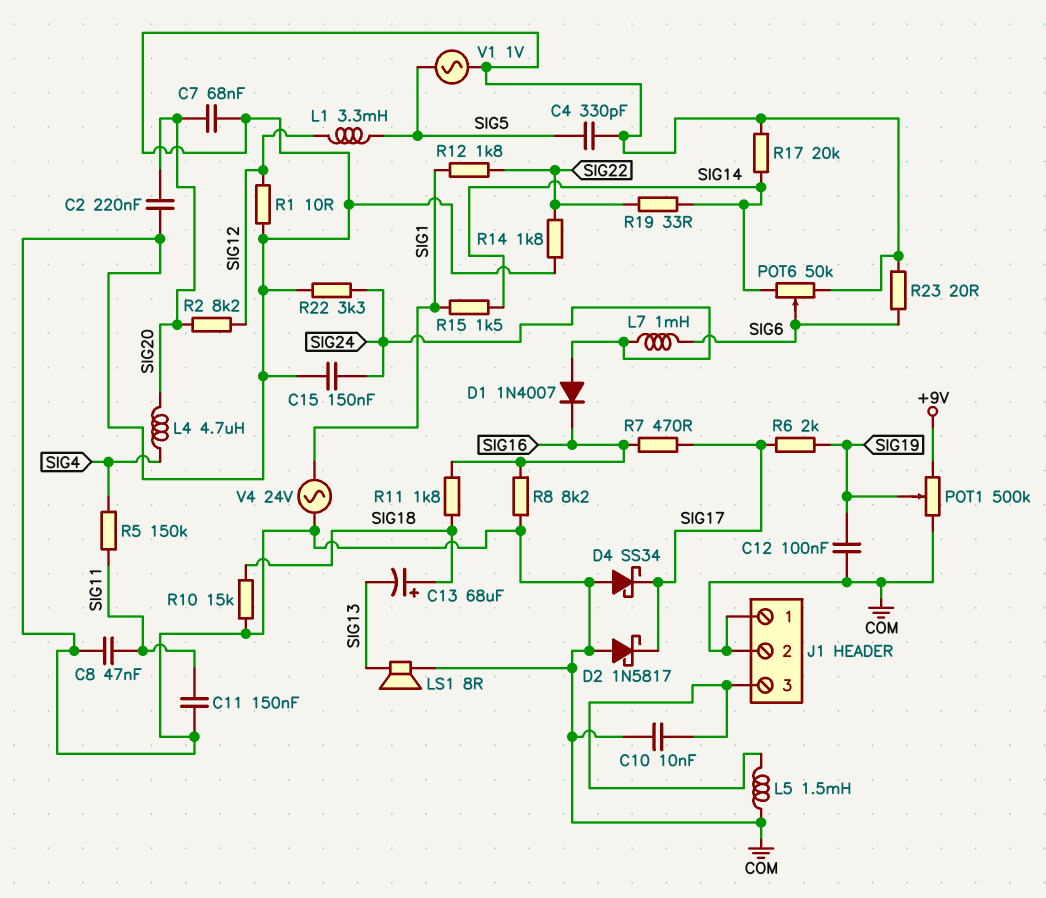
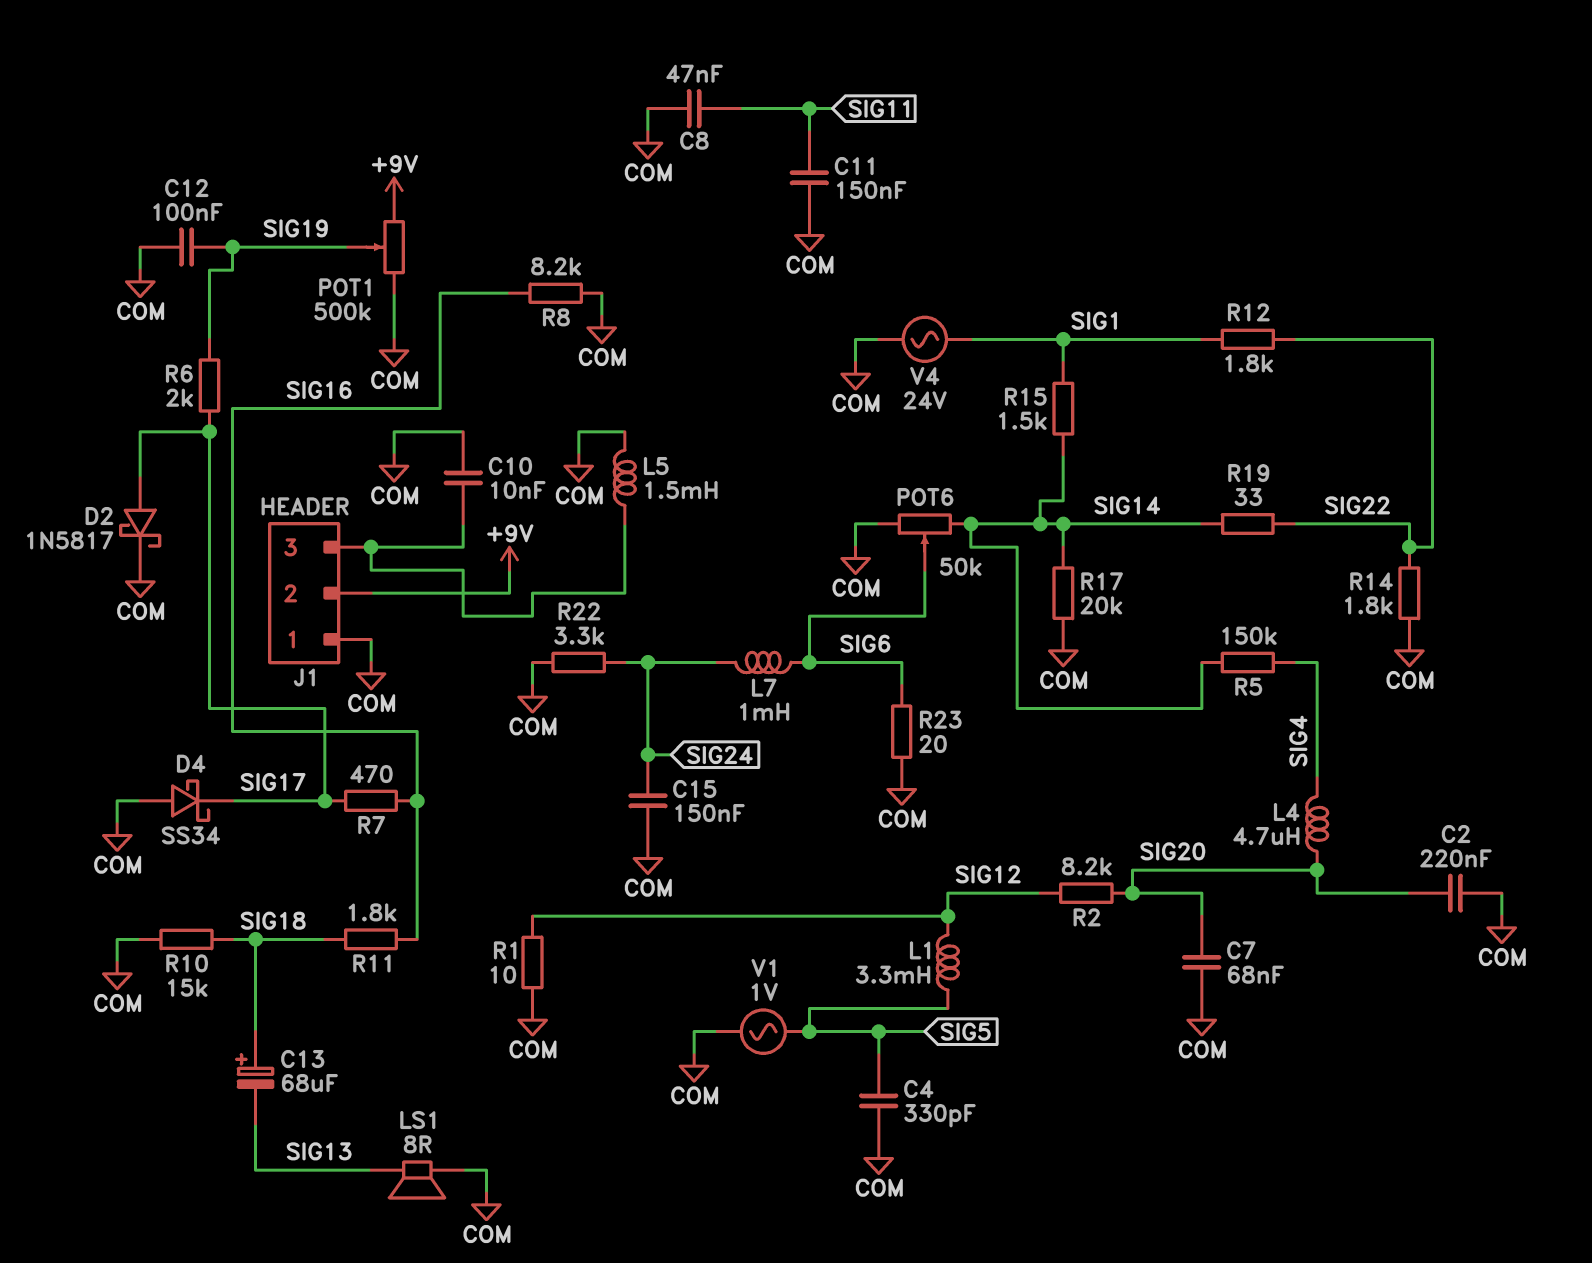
D1: diode 1N4007 (A SIG24, K SIG16) -> none
D2: schottky 1N5817 (A COM, K SIG17) -> schottky 1N5817 (A SIG17, K COM)
J1 pin 2: COM -> +9V
R5: 150k (SIG4, SIG11) -> 150k (SIG4, SIG14)

